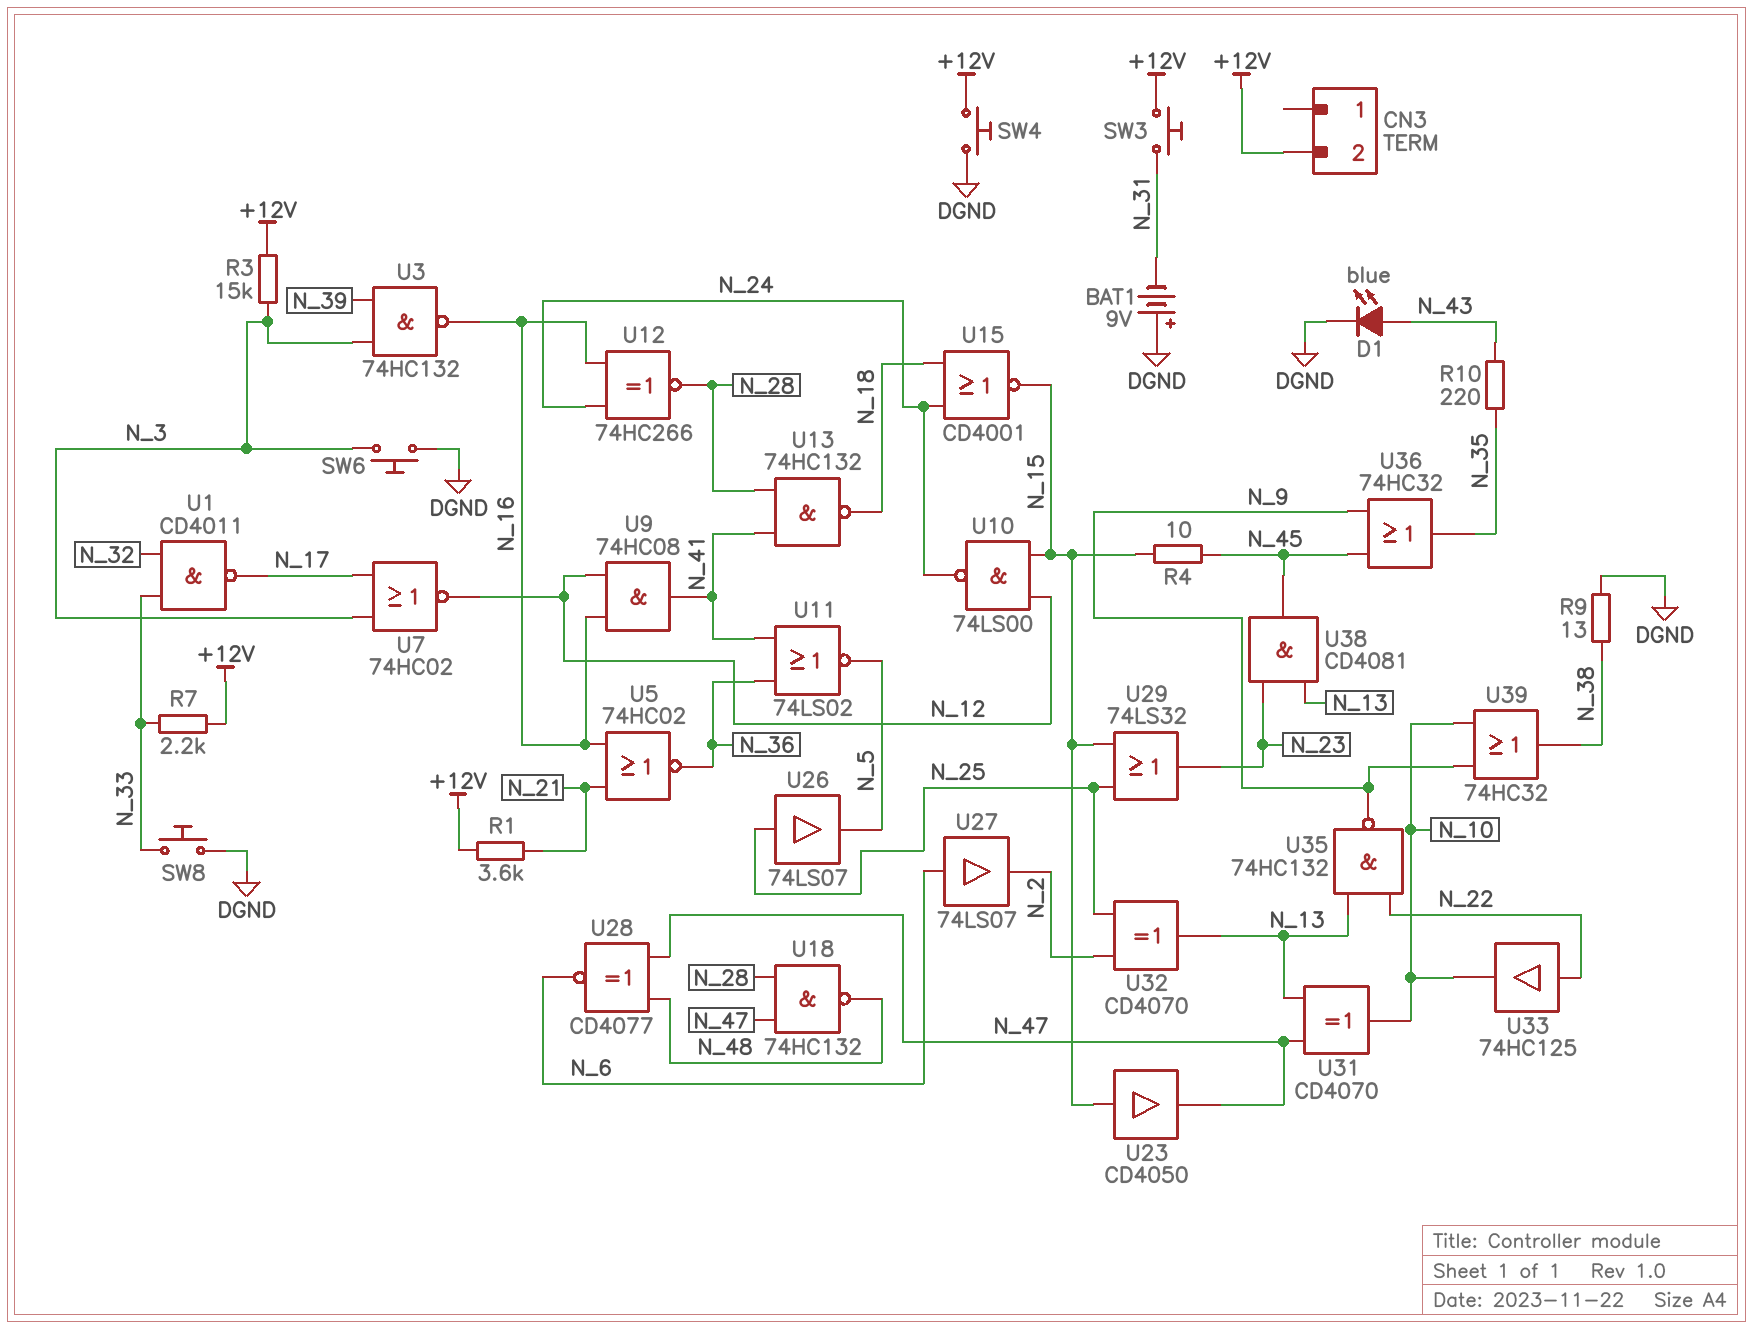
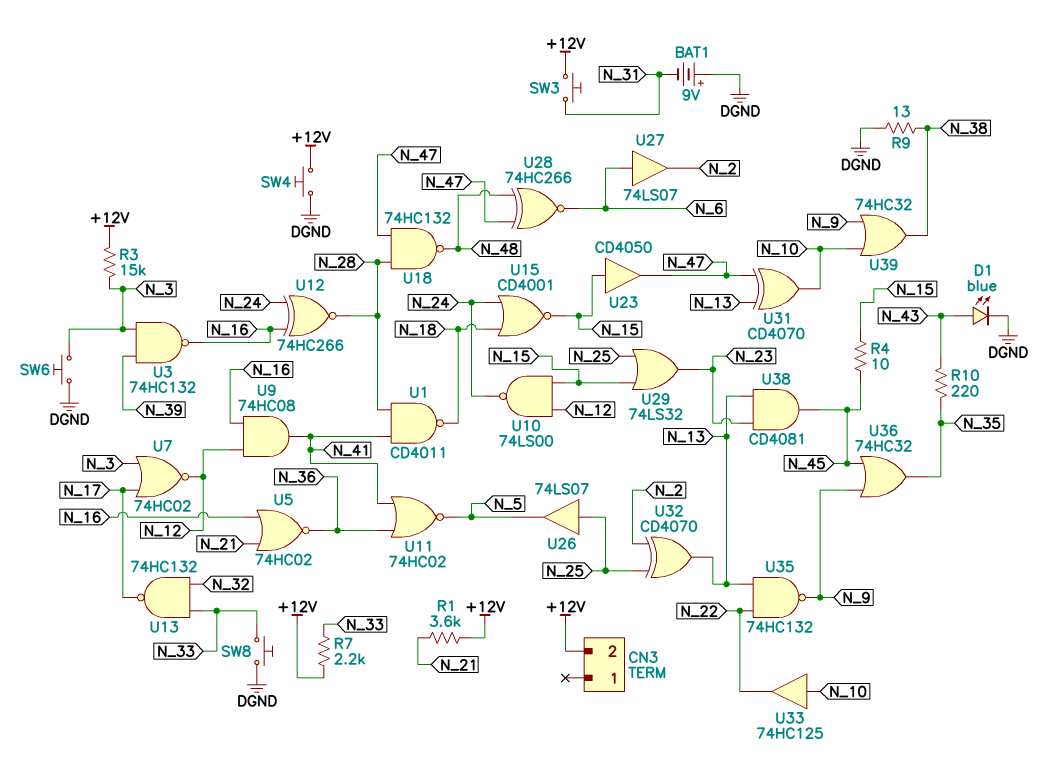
U1: NAND CD4011 (in N_32, in N_33, out N_17) -> NAND CD4011 (in N_28, in N_41, out N_18)
U11: NOR 74LS02 (in N_36, in N_41, out N_5) -> NOR 74HC02 (in N_36, in N_41, out N_5)
U13: NAND 74HC132 (in N_28, in N_41, out N_18) -> NAND 74HC132 (in N_32, in N_33, out N_17)
U28: XNOR CD4077 (in N_47, in N_48, out N_6) -> XNOR 74HC266 (in N_47, in N_48, out N_6)
U33: buffer 74HC125 (in N_22, out N_10) -> buffer 74HC125 (in N_10, out N_22)

